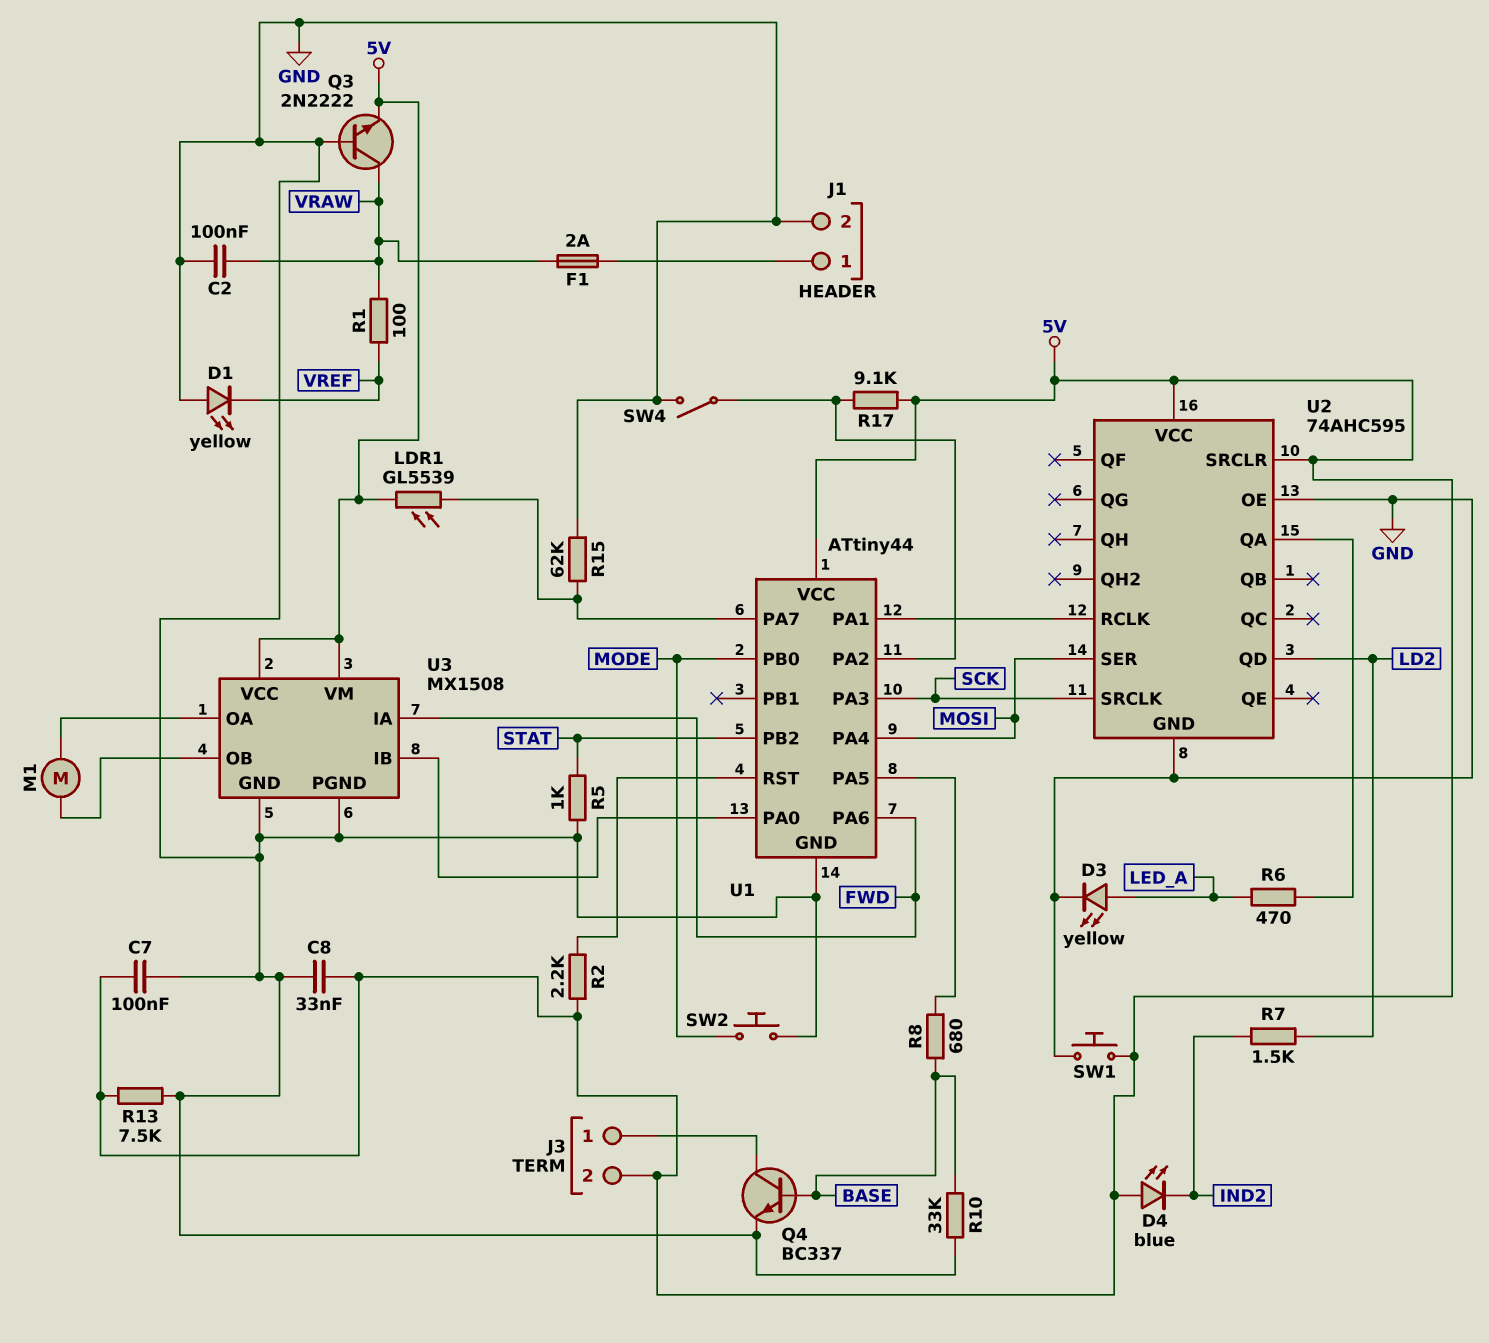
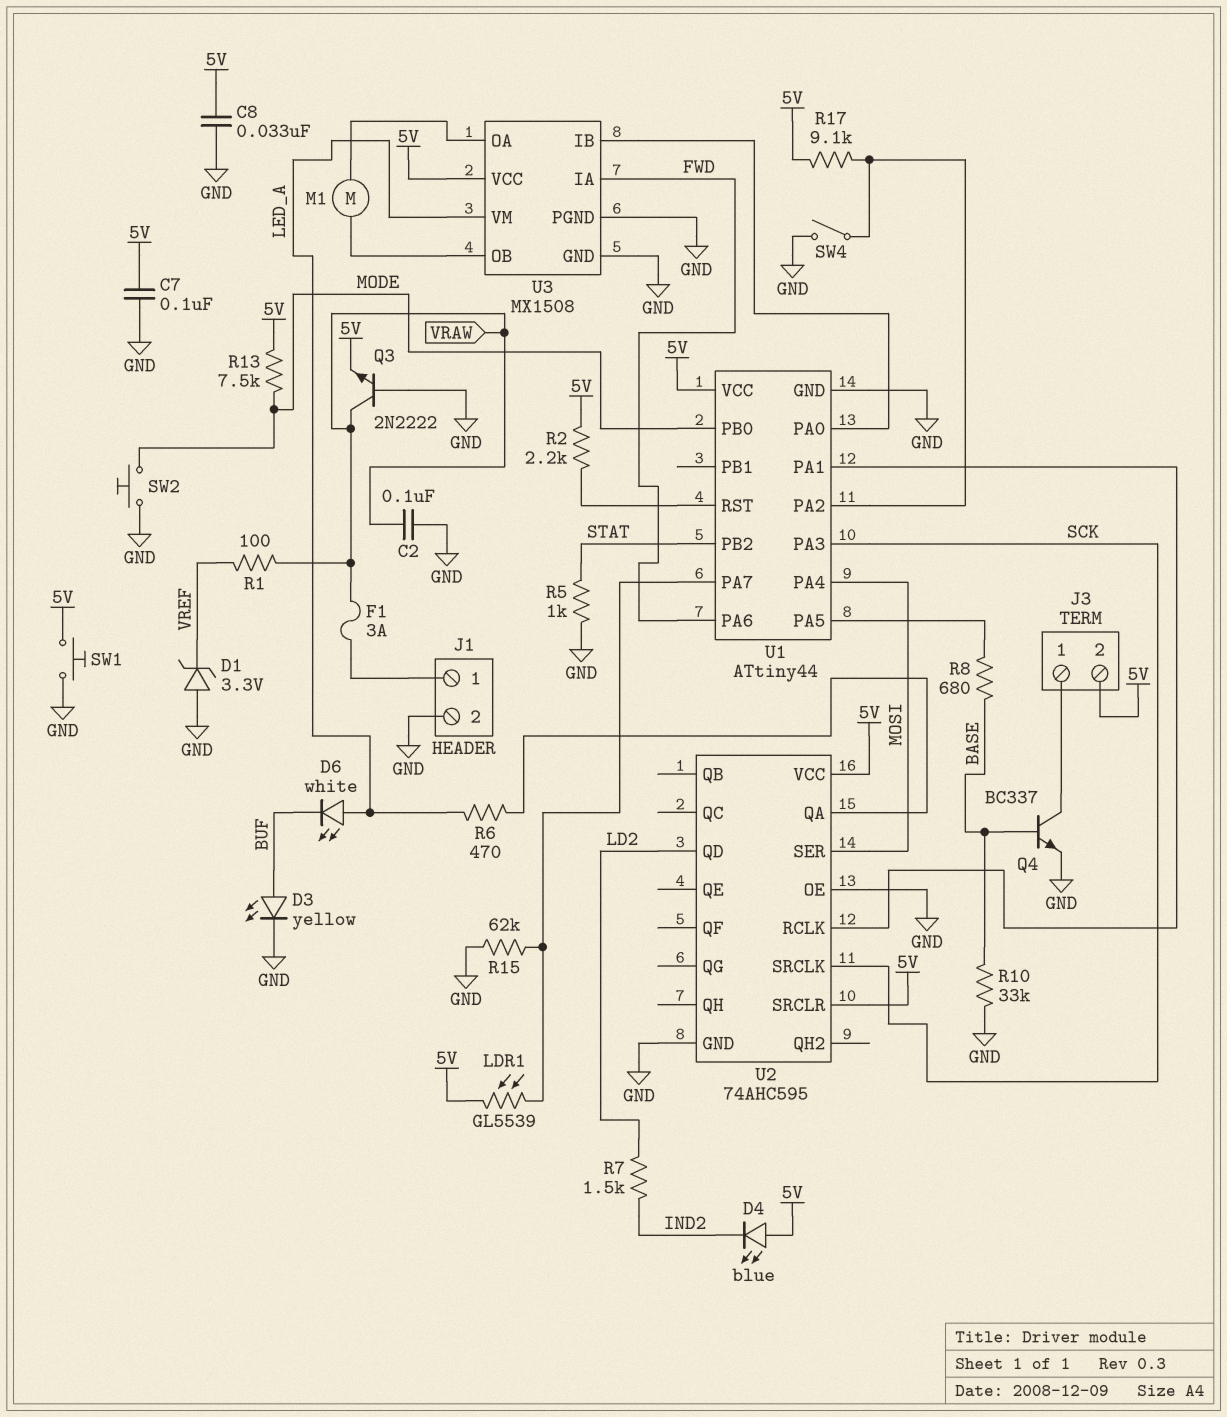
D1: LED yellow (A GND, K VREF) -> zener 3.3V (A GND, K VREF)
D3: LED yellow (A LED_A, K GND) -> LED yellow (A BUF, K GND)
D6: none -> LED white (A LED_A, K BUF)
F1: 2A (J1/1, VRAW) -> 3A (J1/1, VRAW)
R13: 7.5k (5V, GND) -> 7.5k (5V, MODE)
U3 pin VM: 5V -> LED_A

